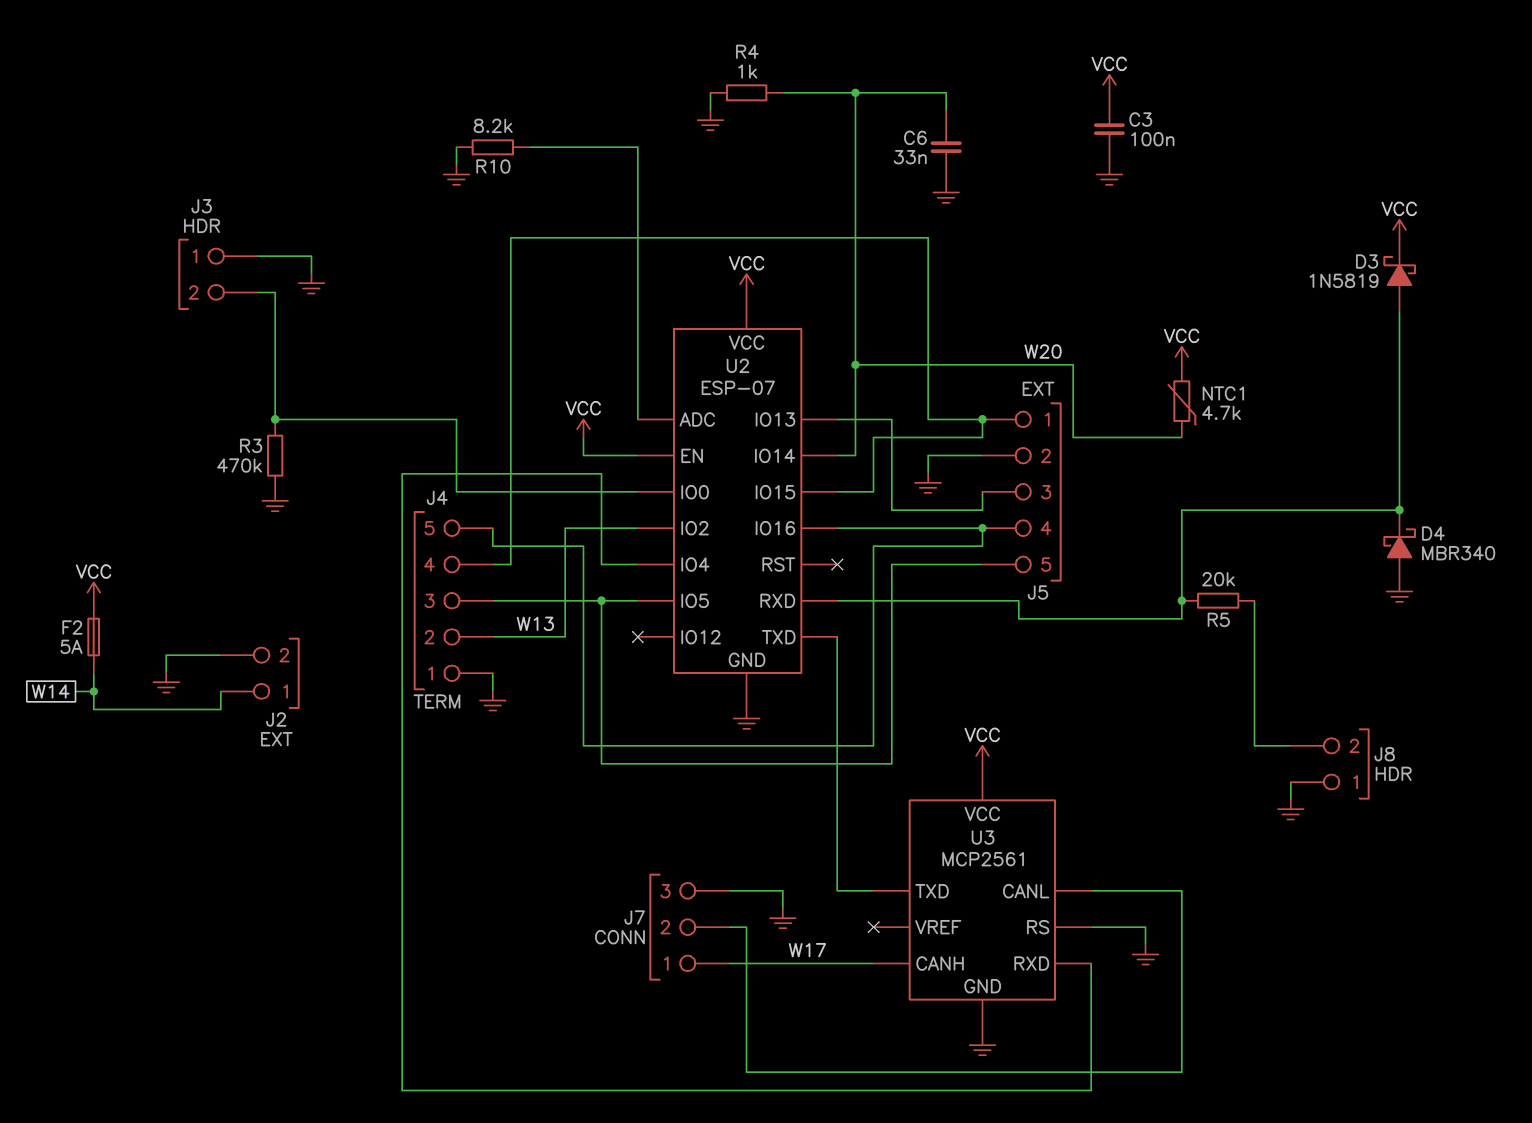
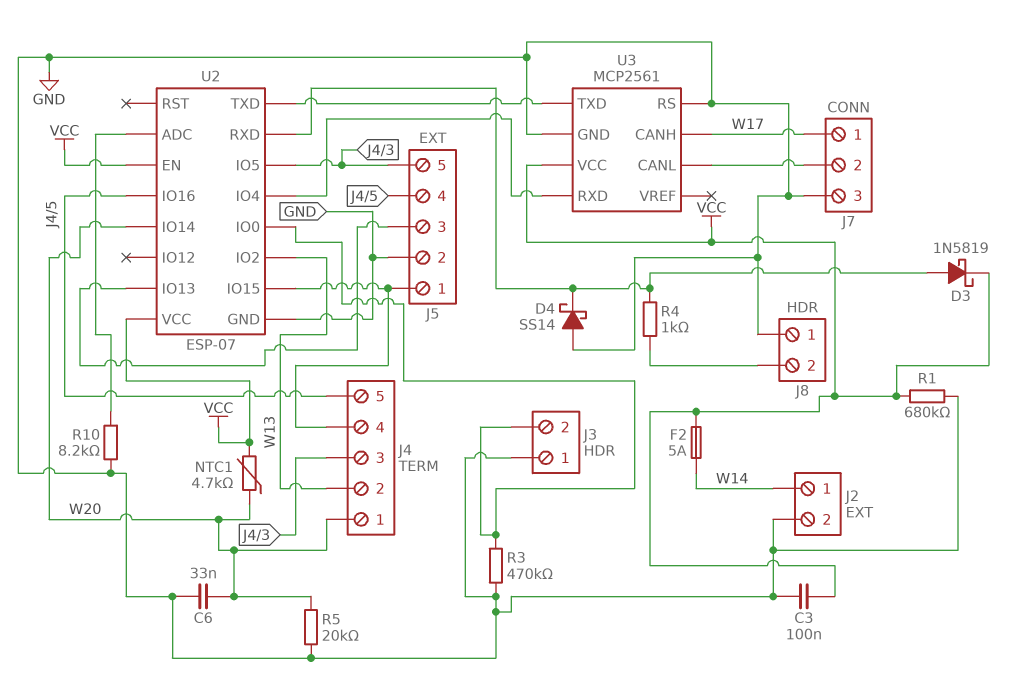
D4: schottky MBR340 (A GND, K U2/RXD) -> schottky SS14 (A GND, K U2/RXD)
J4 pin 1: GND -> W20
R1: none -> 680k (GND, VCC)
R4: 1k (GND, W20) -> 1k (J8/2, U2/RXD)
R5: 20k (J8/2, U2/RXD) -> 20k (GND, W20)

